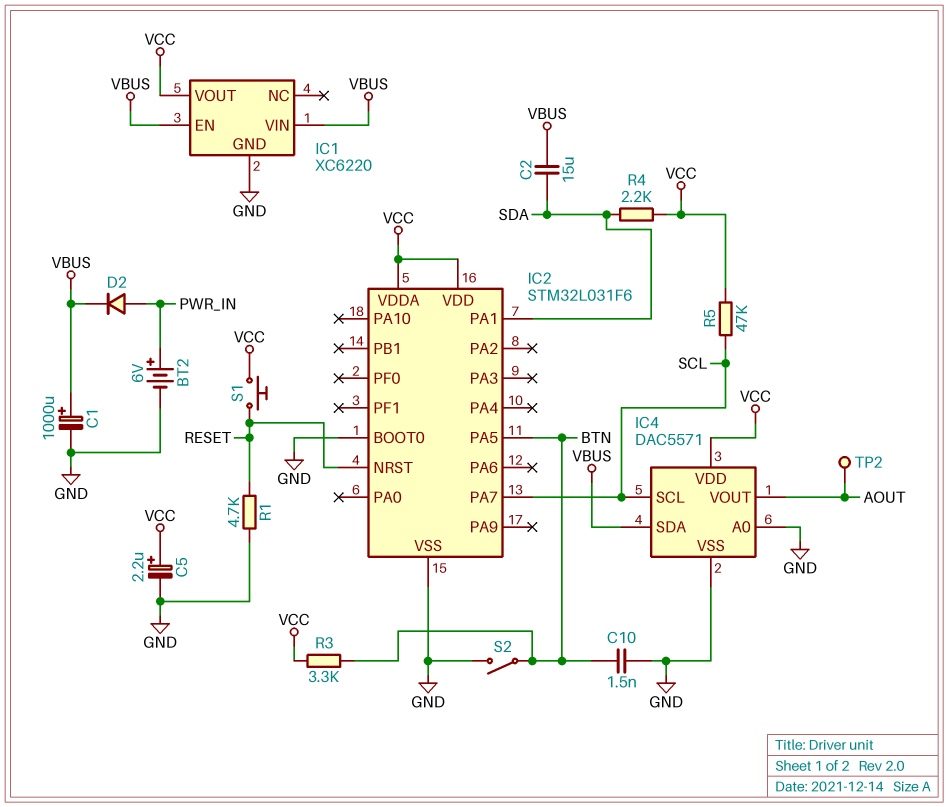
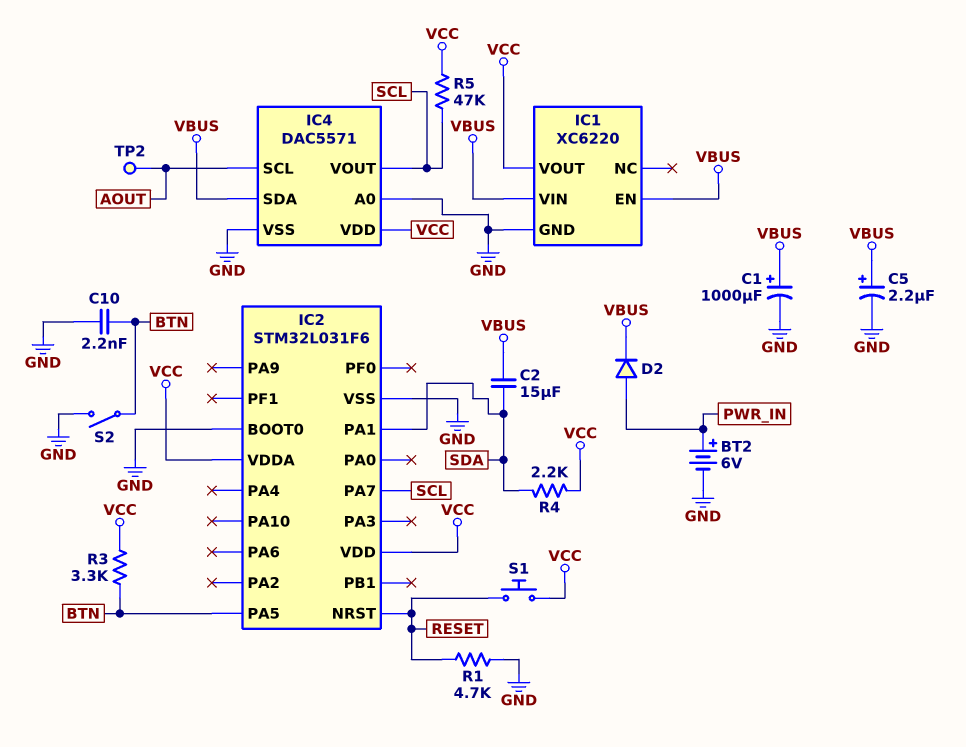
C5: 2.2uF (plus VCC, minus GND) -> 2.2uF (plus VBUS, minus GND)
C10: 1.5nF (BTN, GND) -> 2.2nF (BTN, GND)
IC4 pin SCL: SCL -> AOUT
IC4 pin VOUT: AOUT -> SCL

